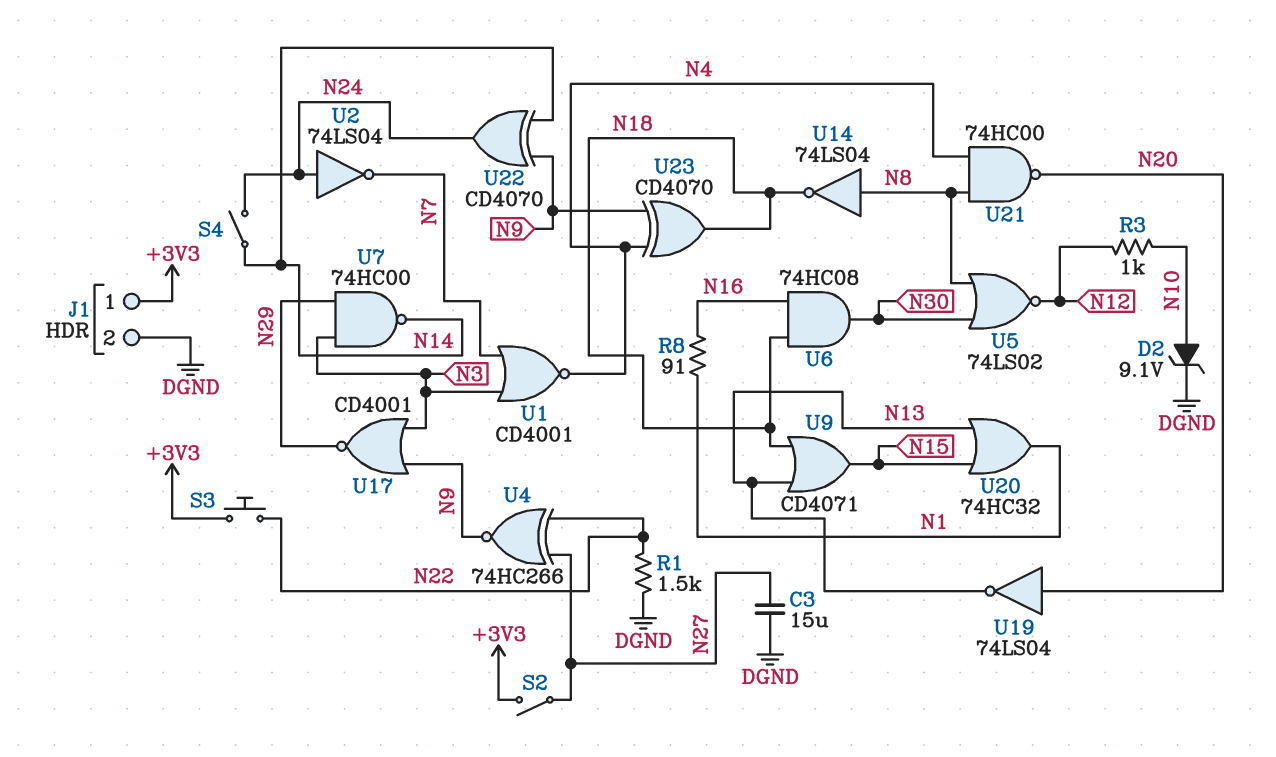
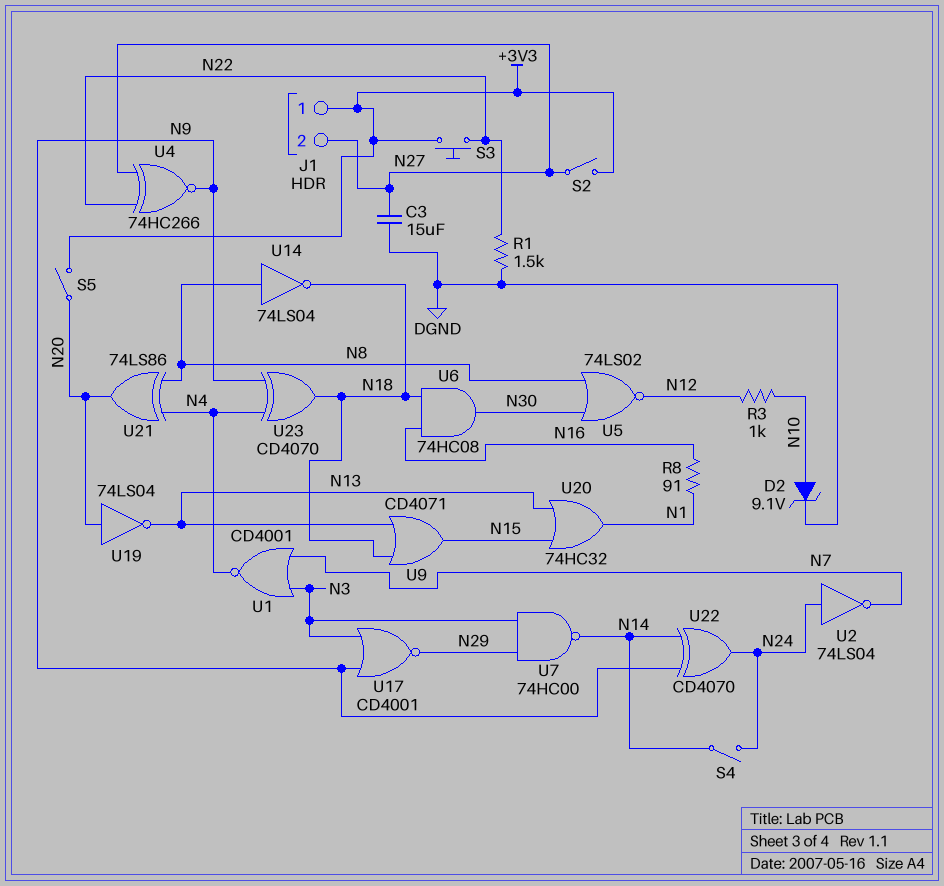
J1 pin 2: DGND -> N27
S5: none -> switch (+3V3, N20)
U21: NAND 74HC00 (in N4, in N8, out N20) -> XOR 74LS86 (in N4, in N8, out N20)

